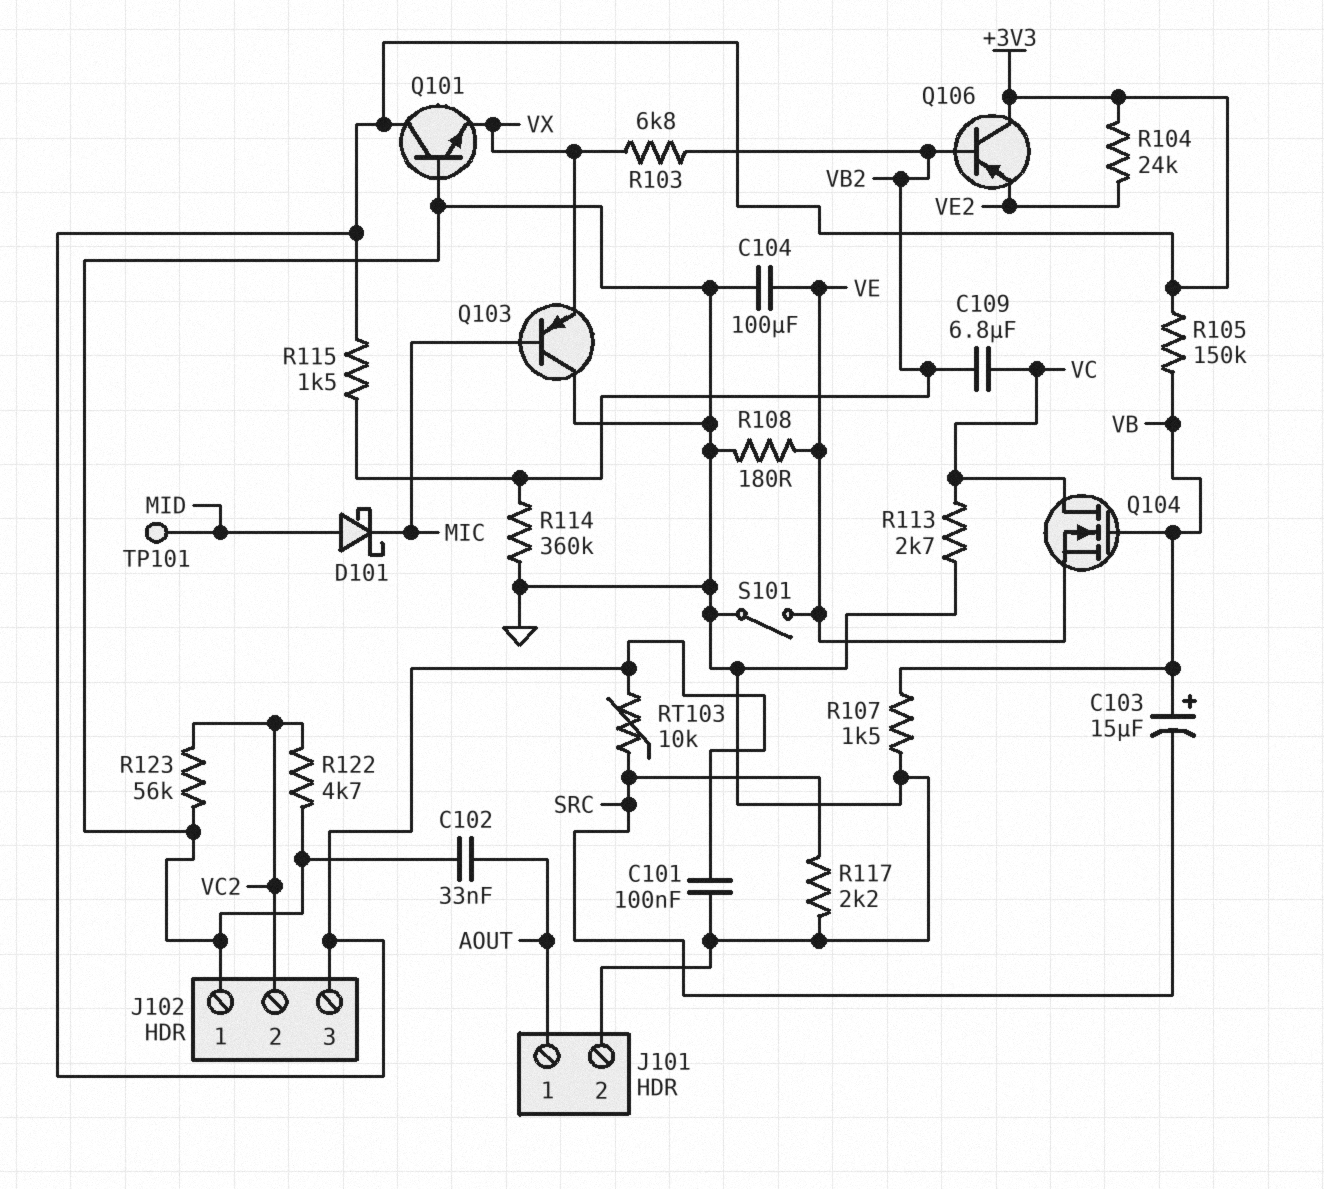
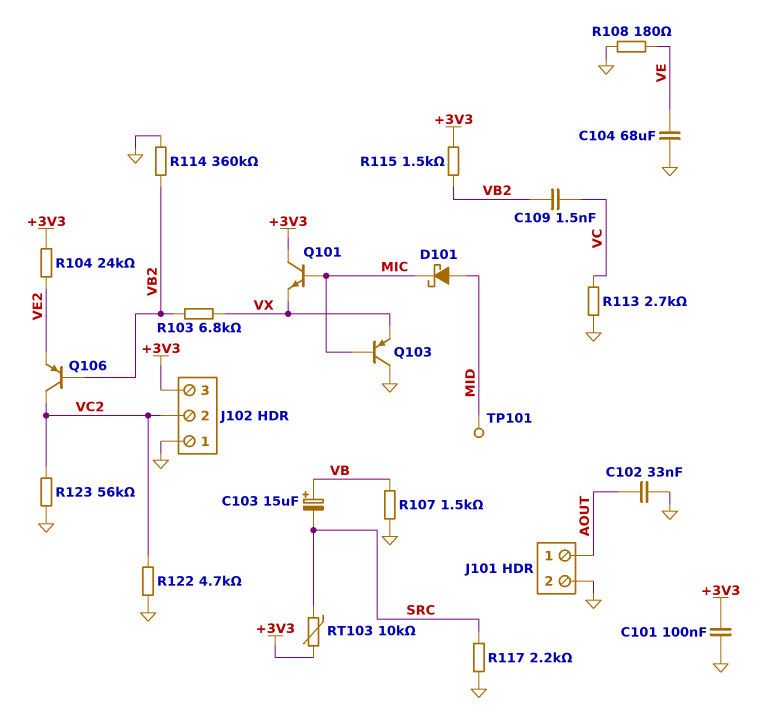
C104: 100uF (GND, VE) -> 68uF (GND, VE)
C109: 6.8uF (VB2, VC) -> 1.5nF (VB2, VC)
Q101: NPN (B GND, C +3V3, E VX) -> NPN (B MIC, C +3V3, E VX)
Q104: NMOS (G VB, D VC, S VE) -> none
Q106: PNP (B VB2, C +3V3, E VE2) -> PNP (B VB2, C VC2, E VE2)
R105: 150k (+3V3, VB) -> none
S101: switch (GND, VE) -> none

